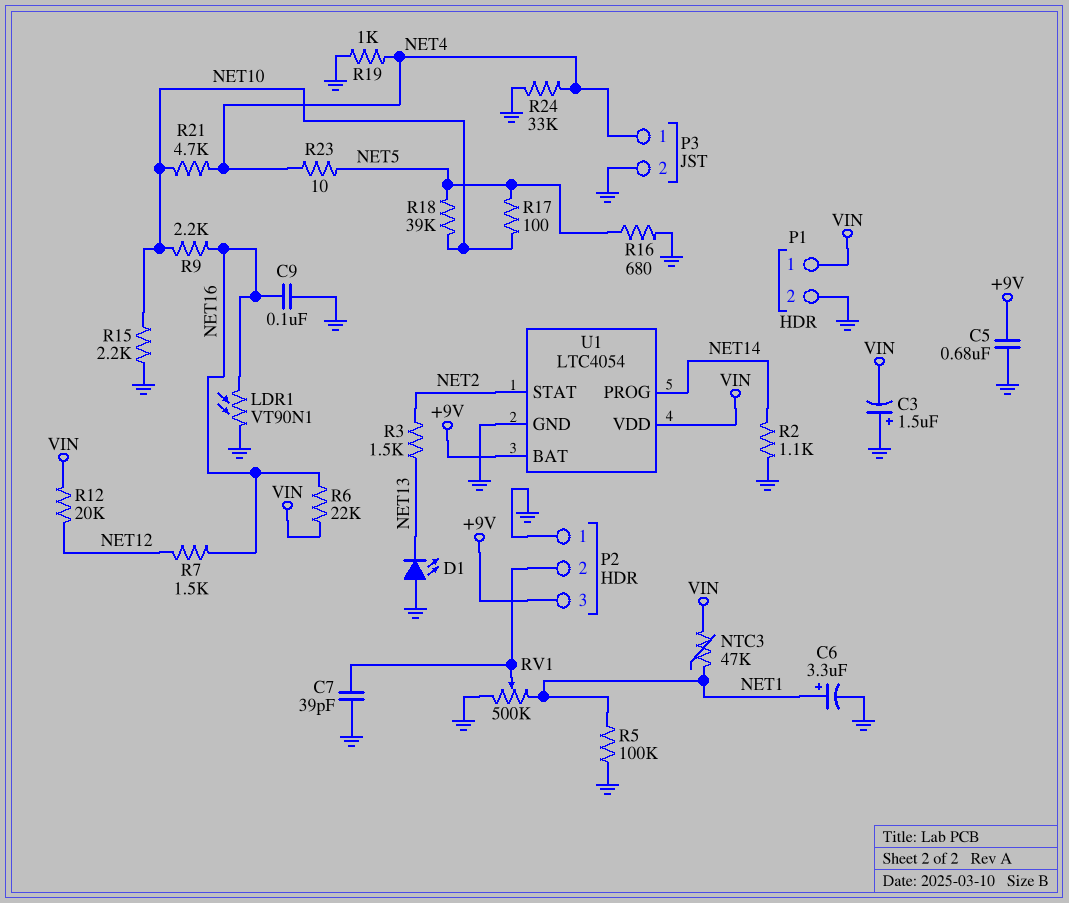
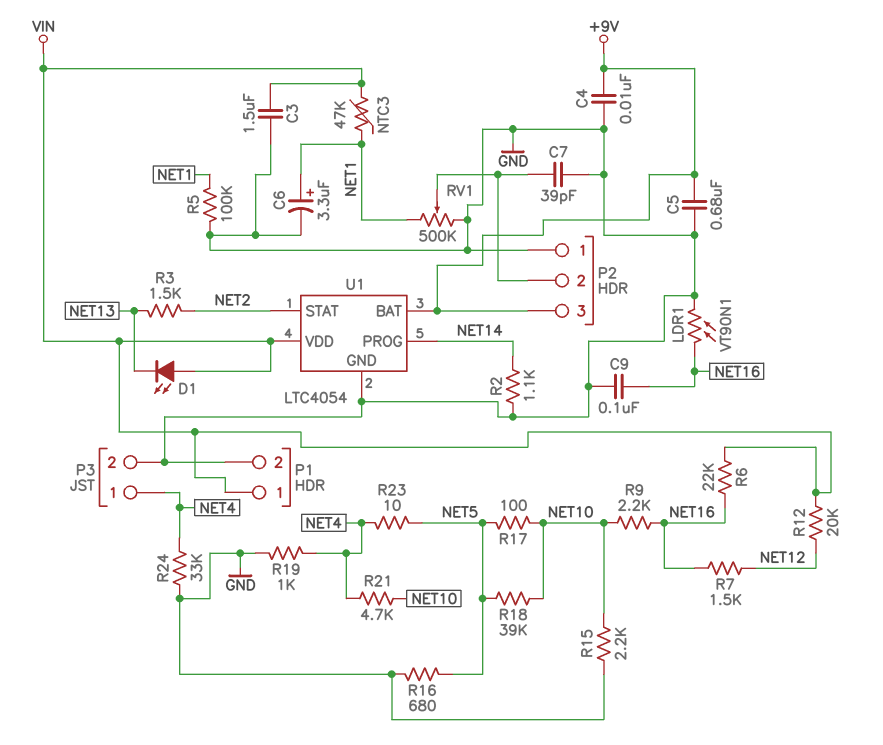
C3: 1.5uF (plus GND, minus VIN) -> 1.5uF (GND, VIN)
C4: none -> 10nF (+9V, GND)
D1: LED (A GND, K NET13) -> LED (A VIN, K NET13)

